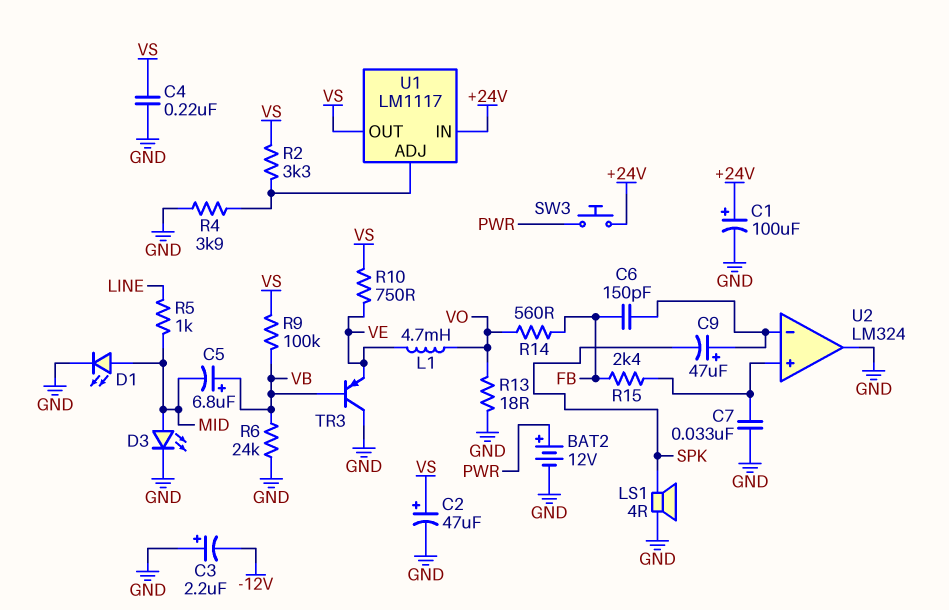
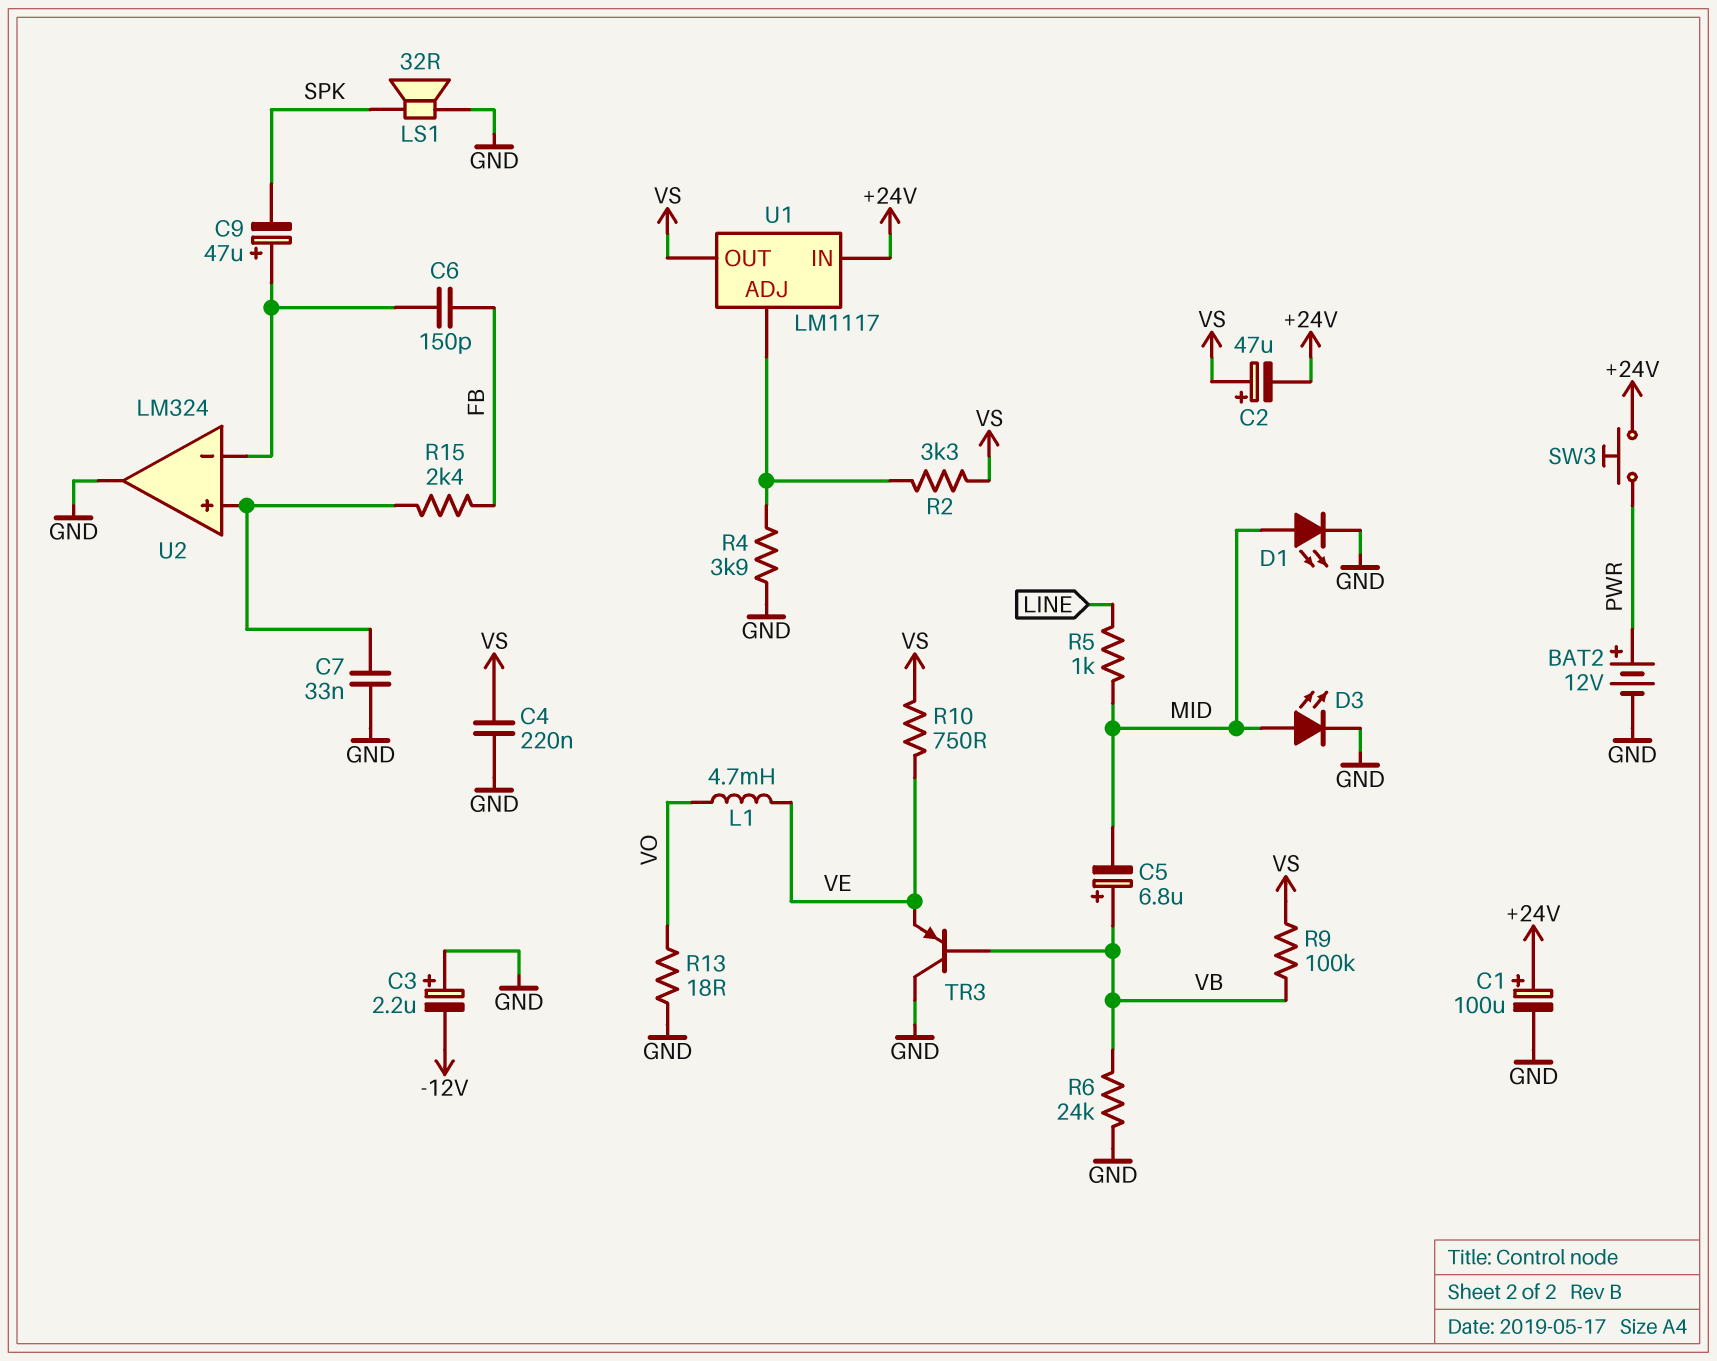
C2: 47uF (plus VS, minus GND) -> 47uF (plus VS, minus +24V)
LS1: speaker 4R (GND, SPK) -> speaker 32R (GND, SPK)
R14: 560 (FB, VO) -> none

